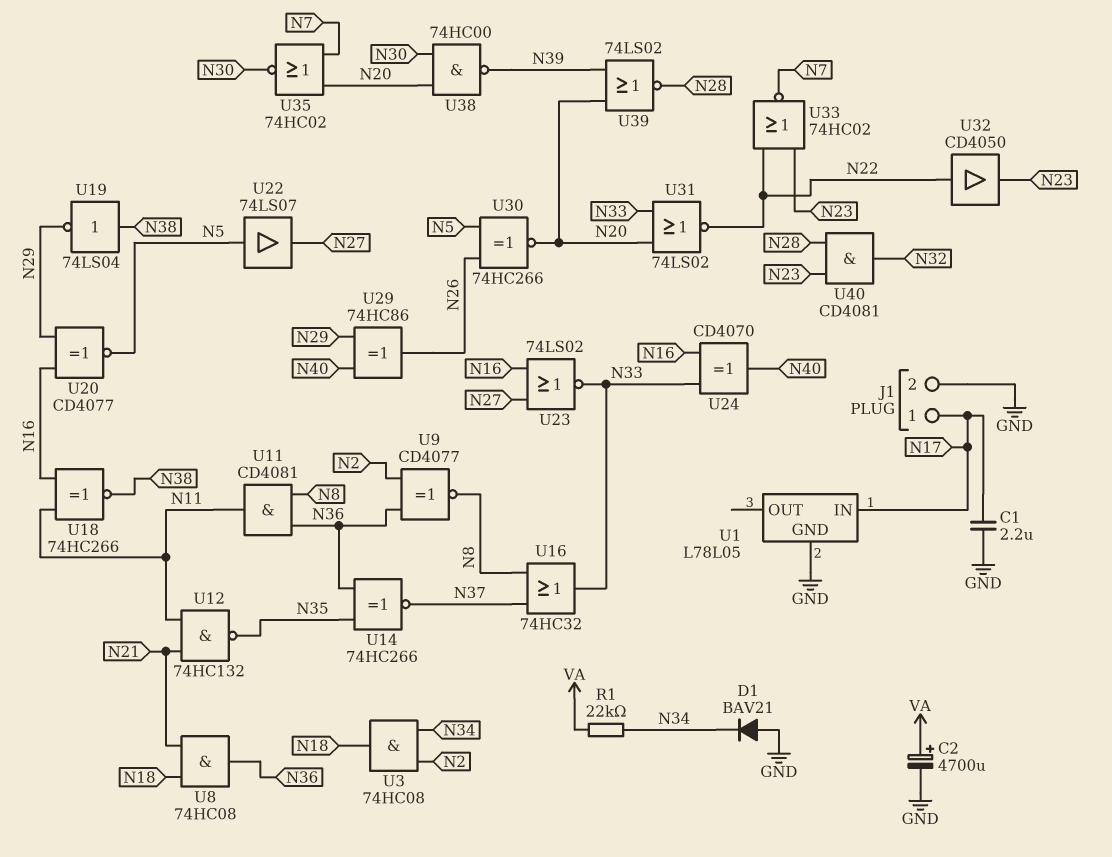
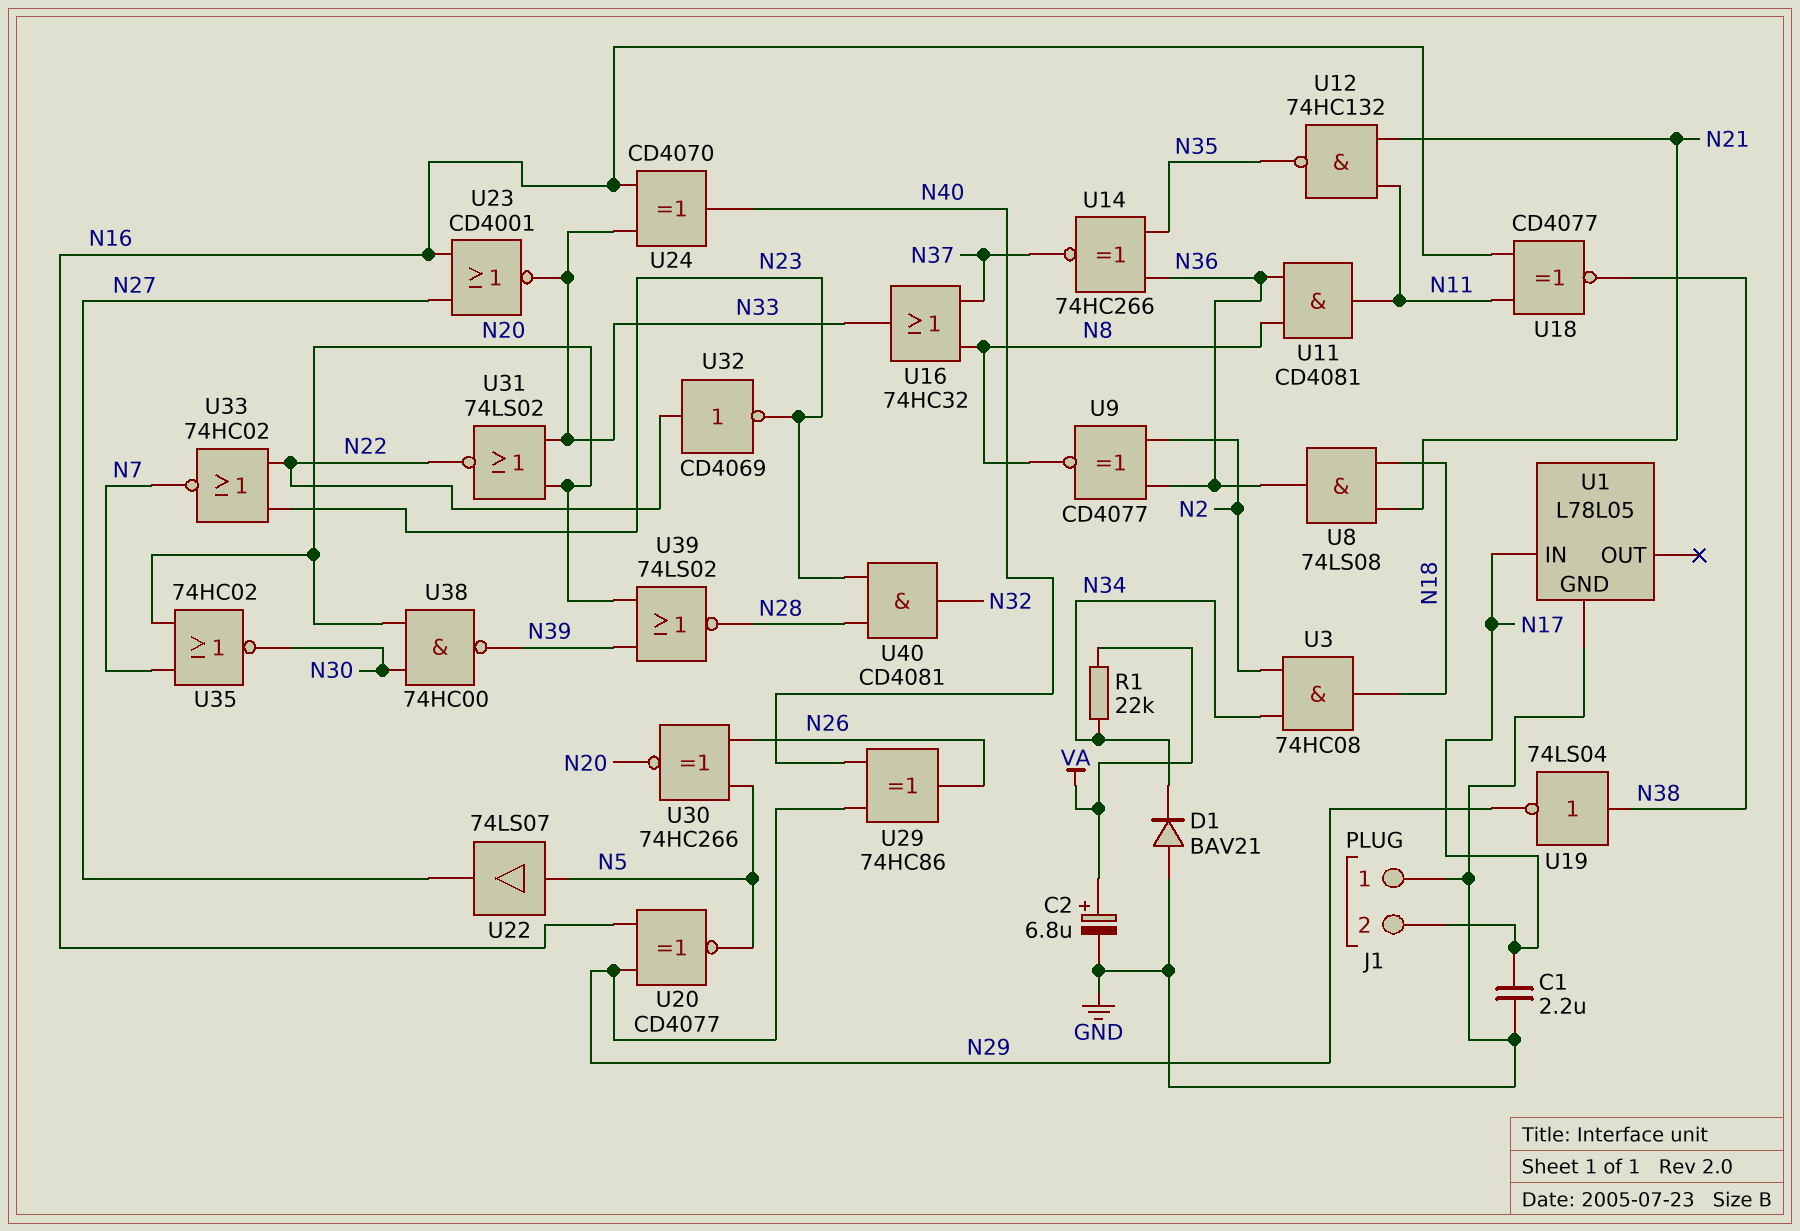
C2: 4700uF (plus VA, minus GND) -> 6.8uF (plus VA, minus GND)
J1 pin 1: N17 -> GND
J1 pin 2: GND -> N17
U8: AND 74HC08 (in N18, in N21, out N36) -> AND 74LS08 (in N18, in N21, out N36)
U18: XNOR 74HC266 (in N11, in N16, out N38) -> XNOR CD4077 (in N11, in N16, out N38)
U23: NOR 74LS02 (in N16, in N27, out N33) -> NOR CD4001 (in N16, in N27, out N33)
U32: buffer CD4050 (in N22, out N23) -> NOT CD4069 (in N22, out N23)

